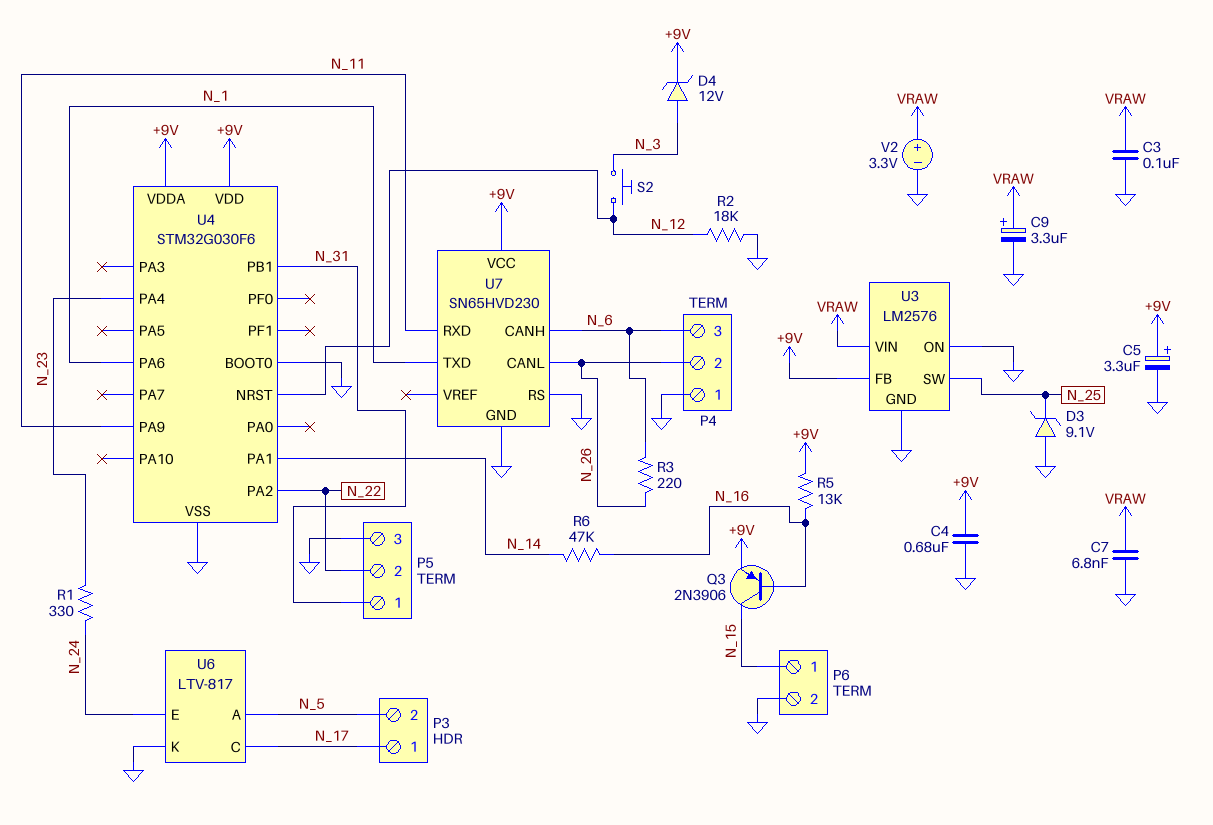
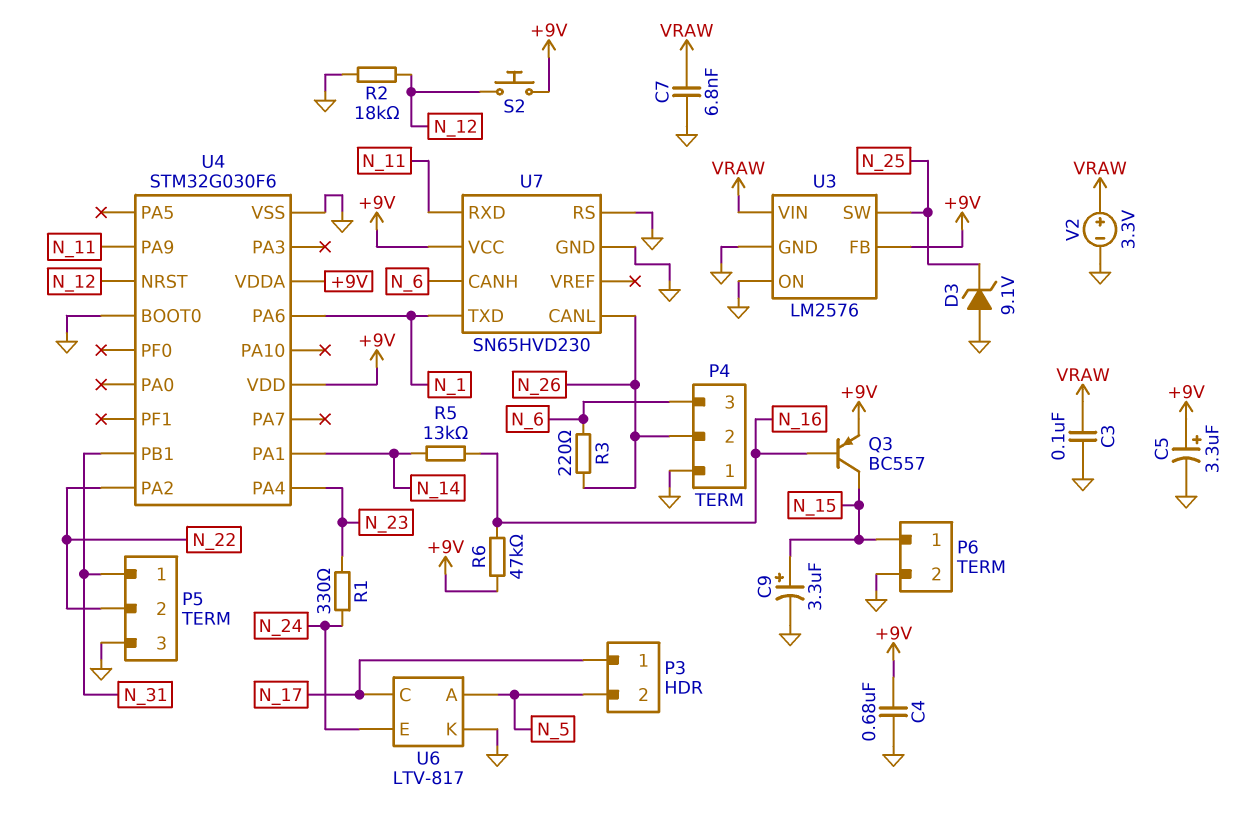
C9: 3.3uF (plus VRAW, minus GND) -> 3.3uF (plus N_15, minus GND)
D4: zener 12V (A N_3, K +9V) -> none
Q3: PNP 2N3906 (B N_16, C N_15, E +9V) -> PNP BC557 (B N_16, C N_15, E +9V)
R5: 13k (+9V, N_16) -> 13k (N_14, N_16)
R6: 47k (N_14, N_16) -> 47k (+9V, N_16)
S2: button (N_3, N_12) -> button (+9V, N_12)

